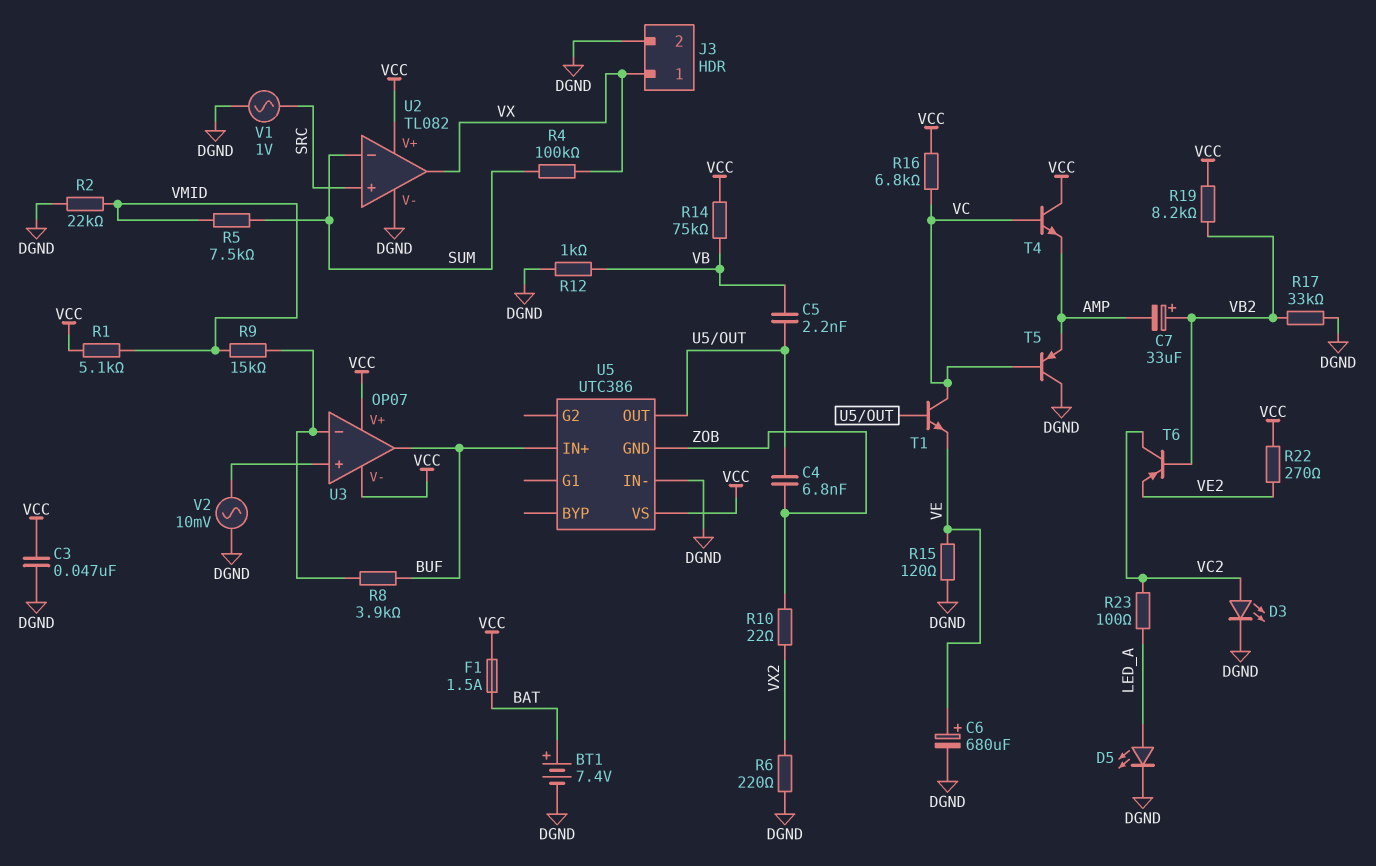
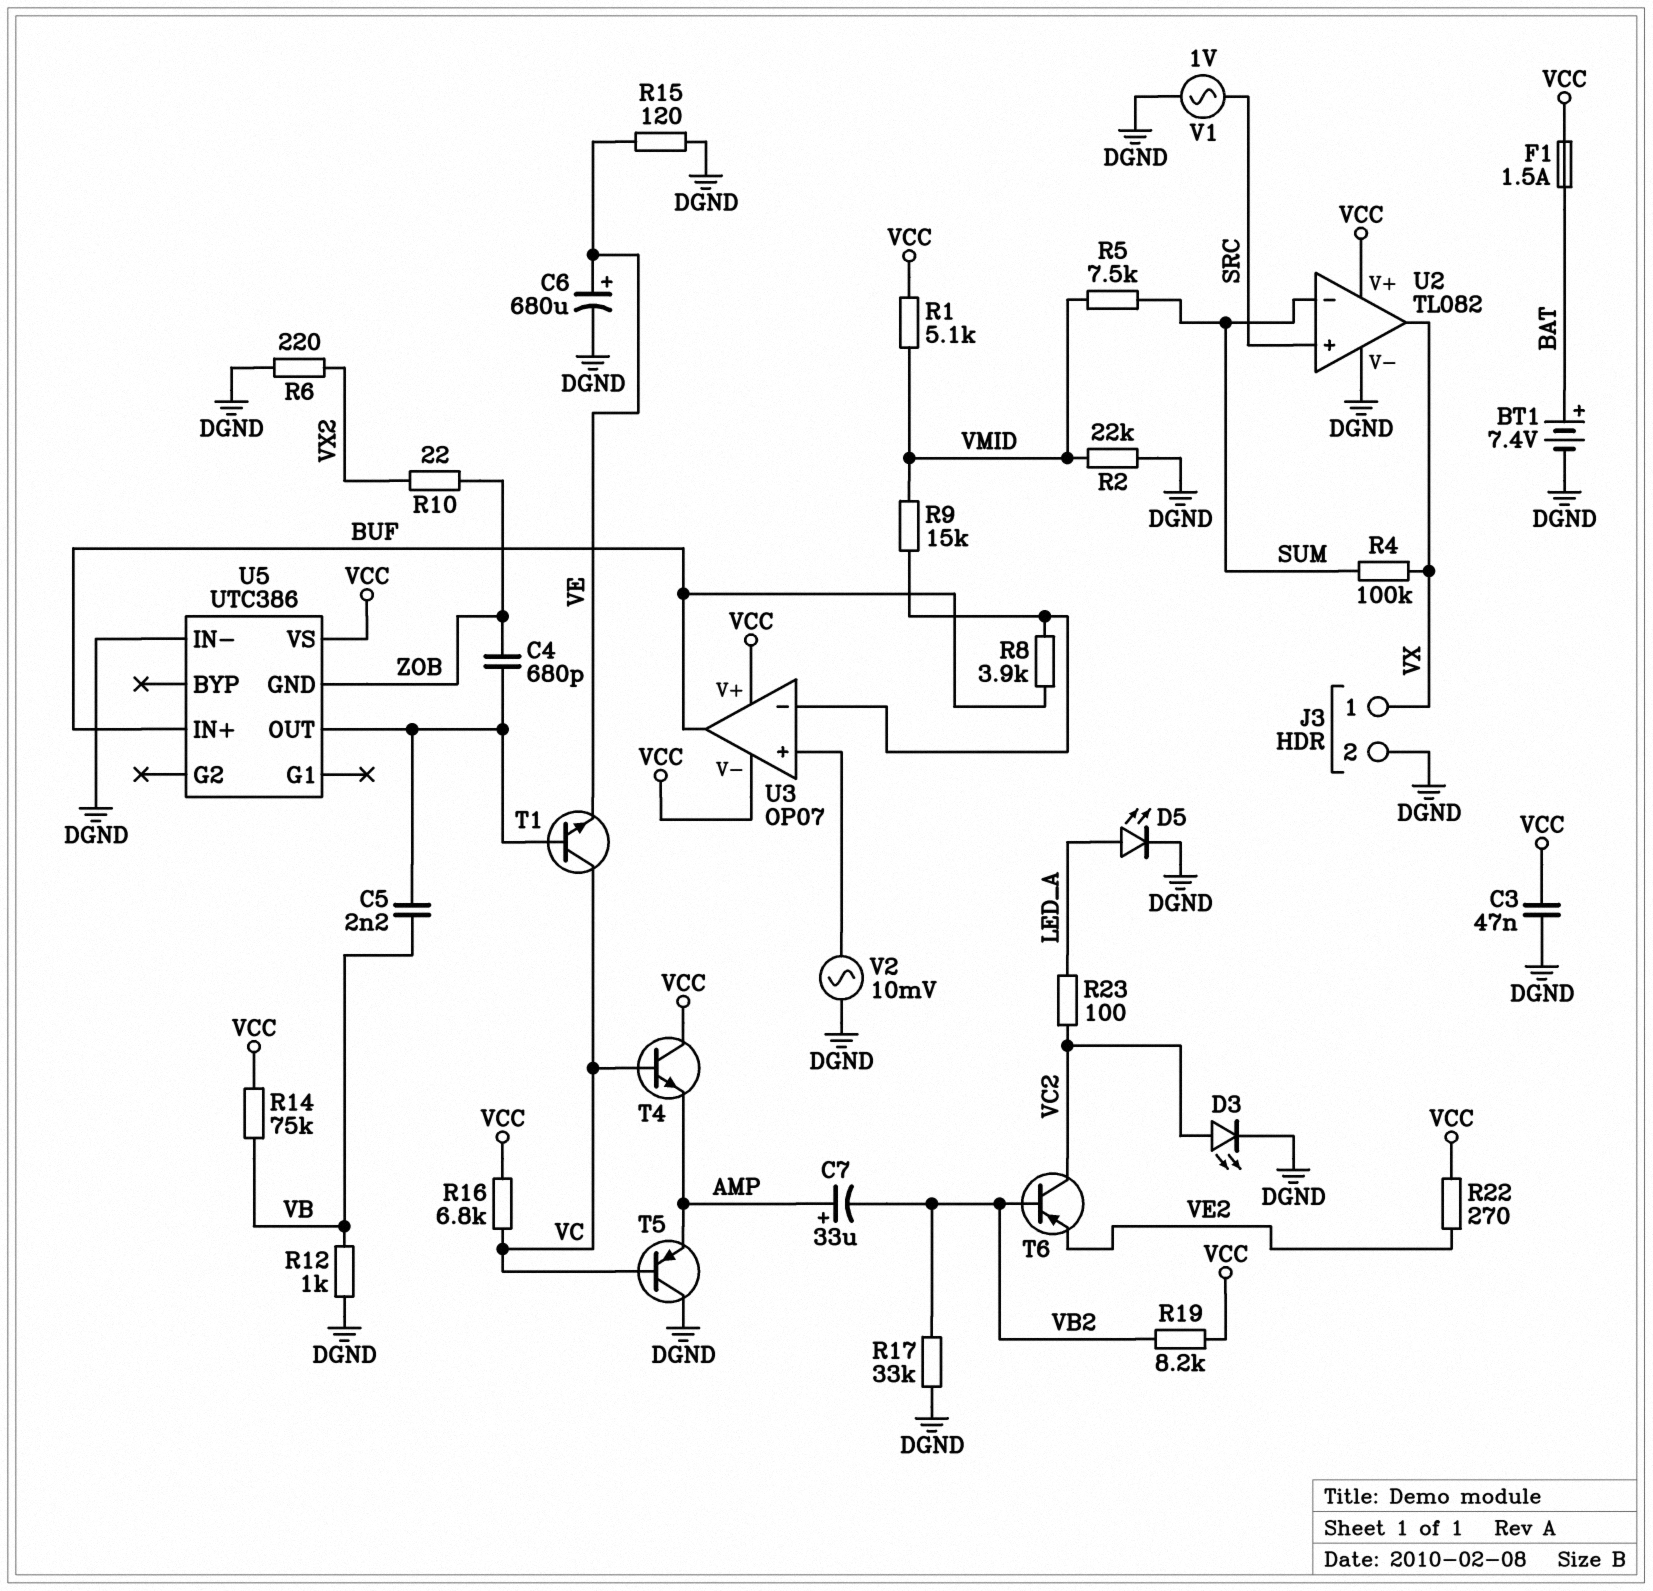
C4: 6.8nF (U5/OUT, ZOB) -> 680pF (U5/OUT, ZOB)
C7: 33uF (plus VB2, minus AMP) -> 33uF (plus AMP, minus VB2)

